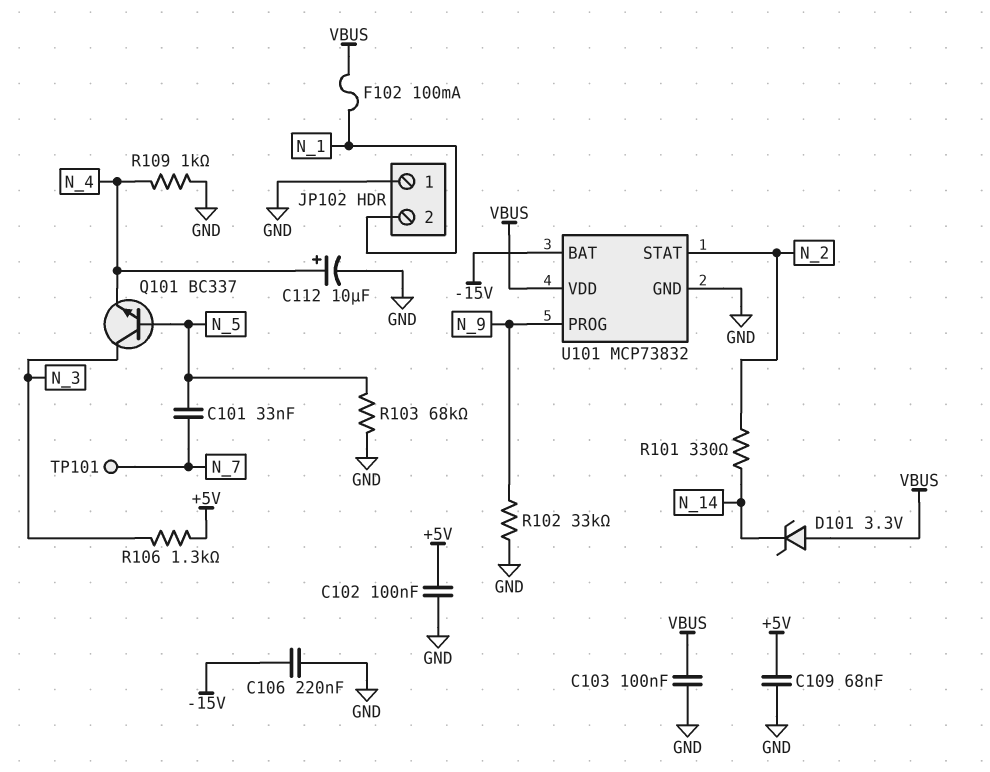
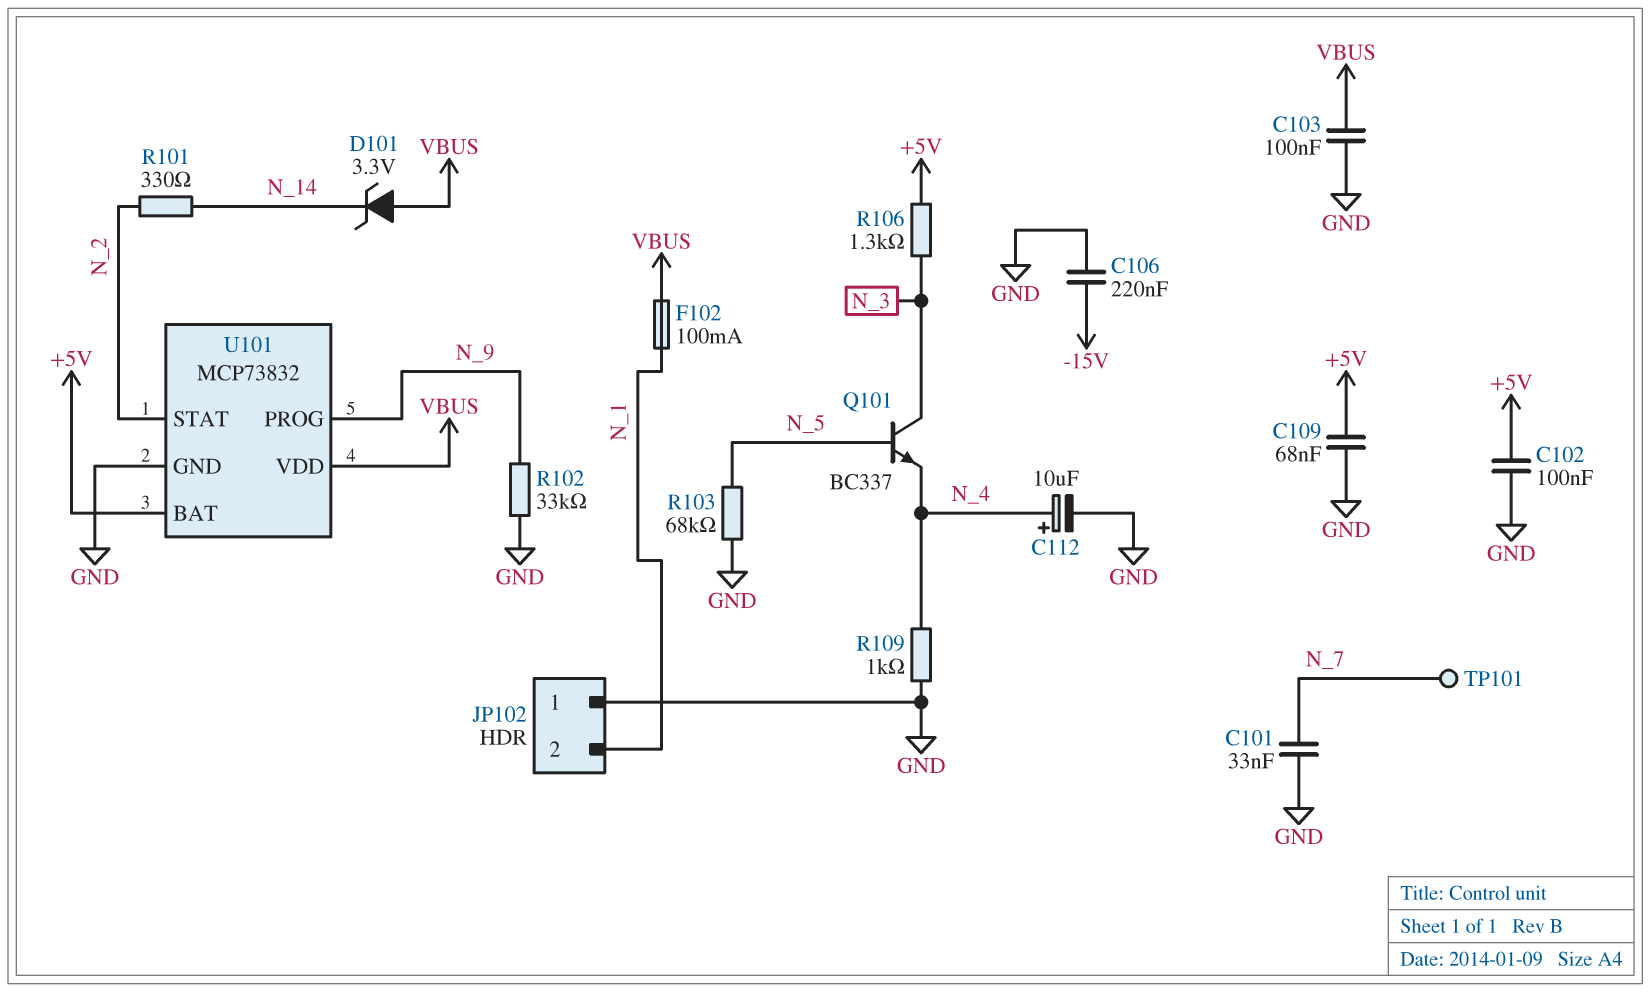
C101: 33nF (N_5, N_7) -> 33nF (GND, N_7)
U101 pin BAT: -15V -> +5V

